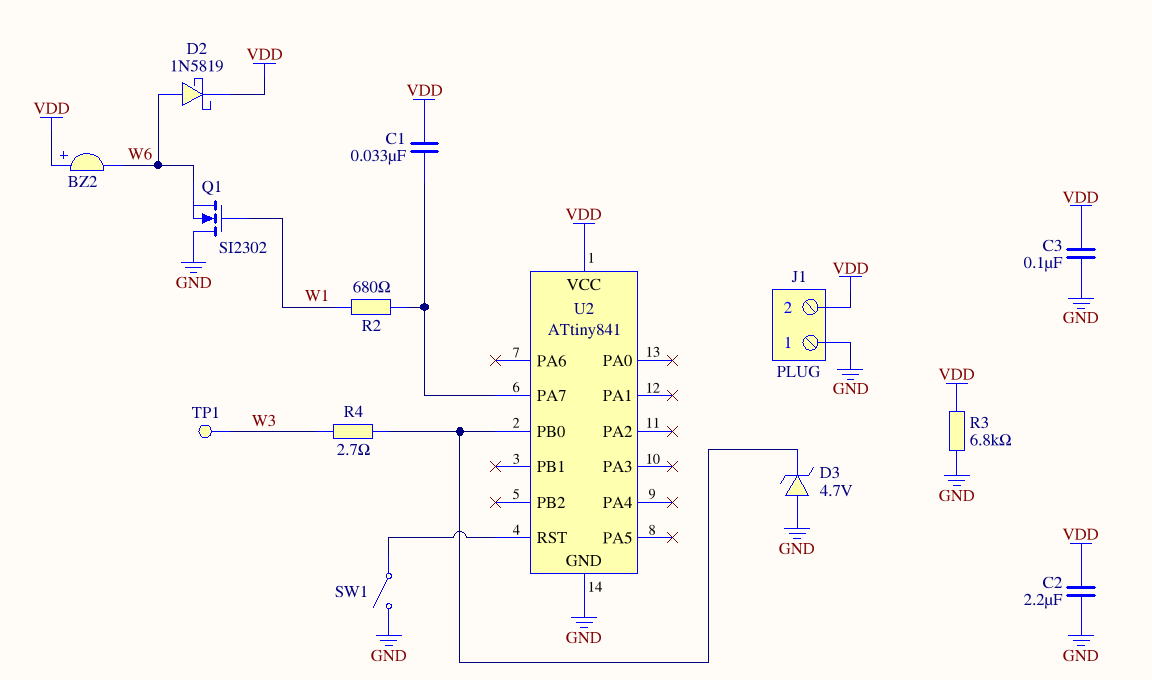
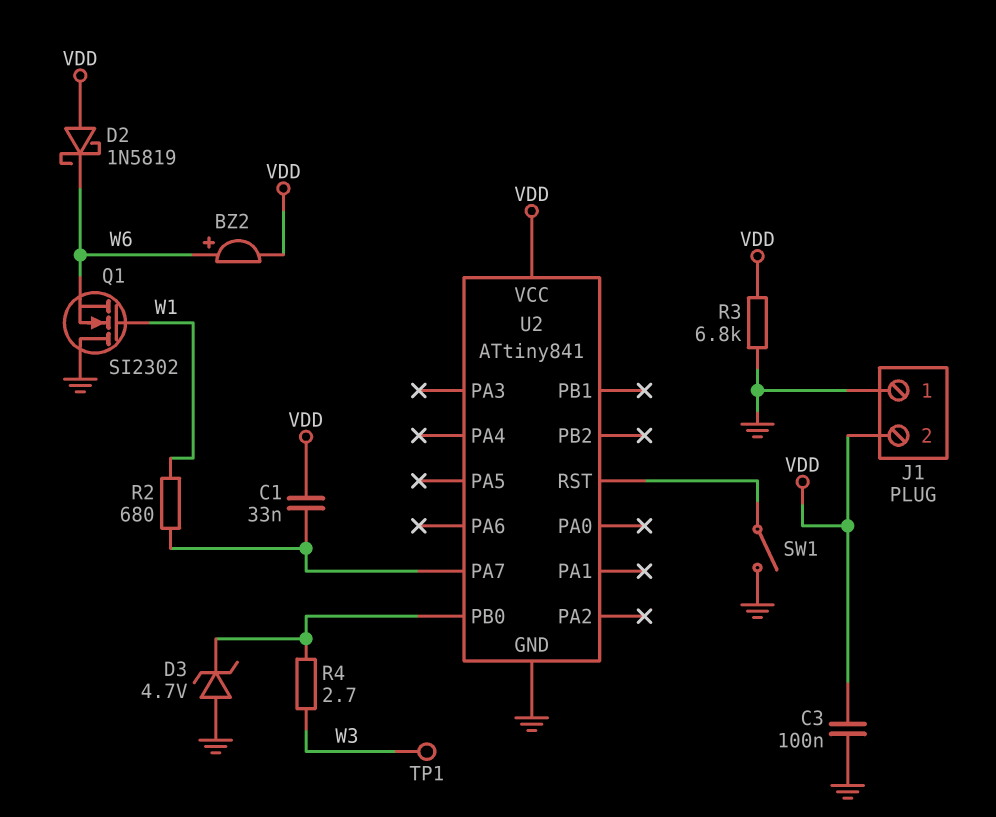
BZ2: buzzer (plus VDD, minus W6) -> buzzer (plus W6, minus VDD)
C2: 2.2uF (GND, VDD) -> none
D2: schottky 1N5819 (A W6, K VDD) -> schottky 1N5819 (A VDD, K W6)

